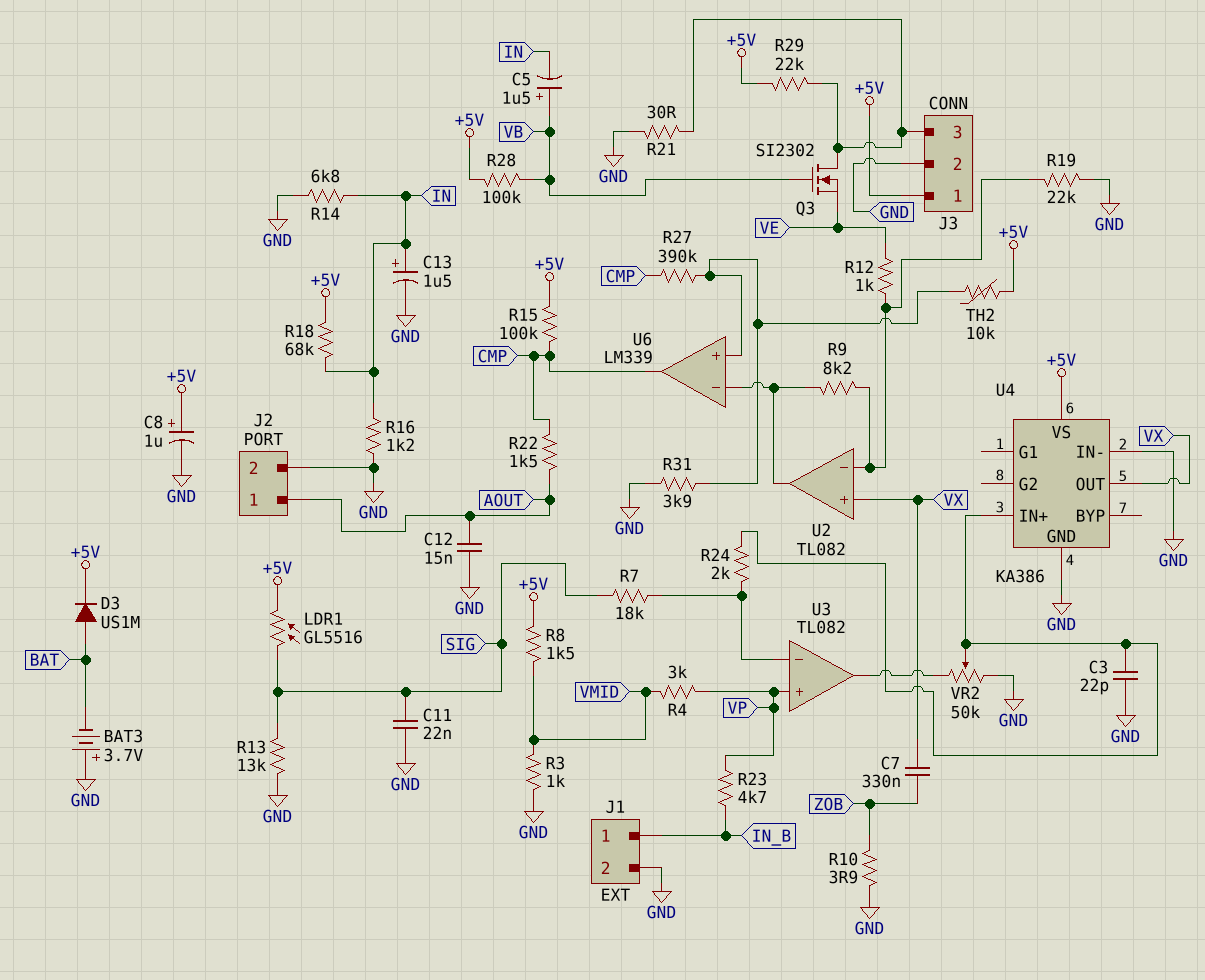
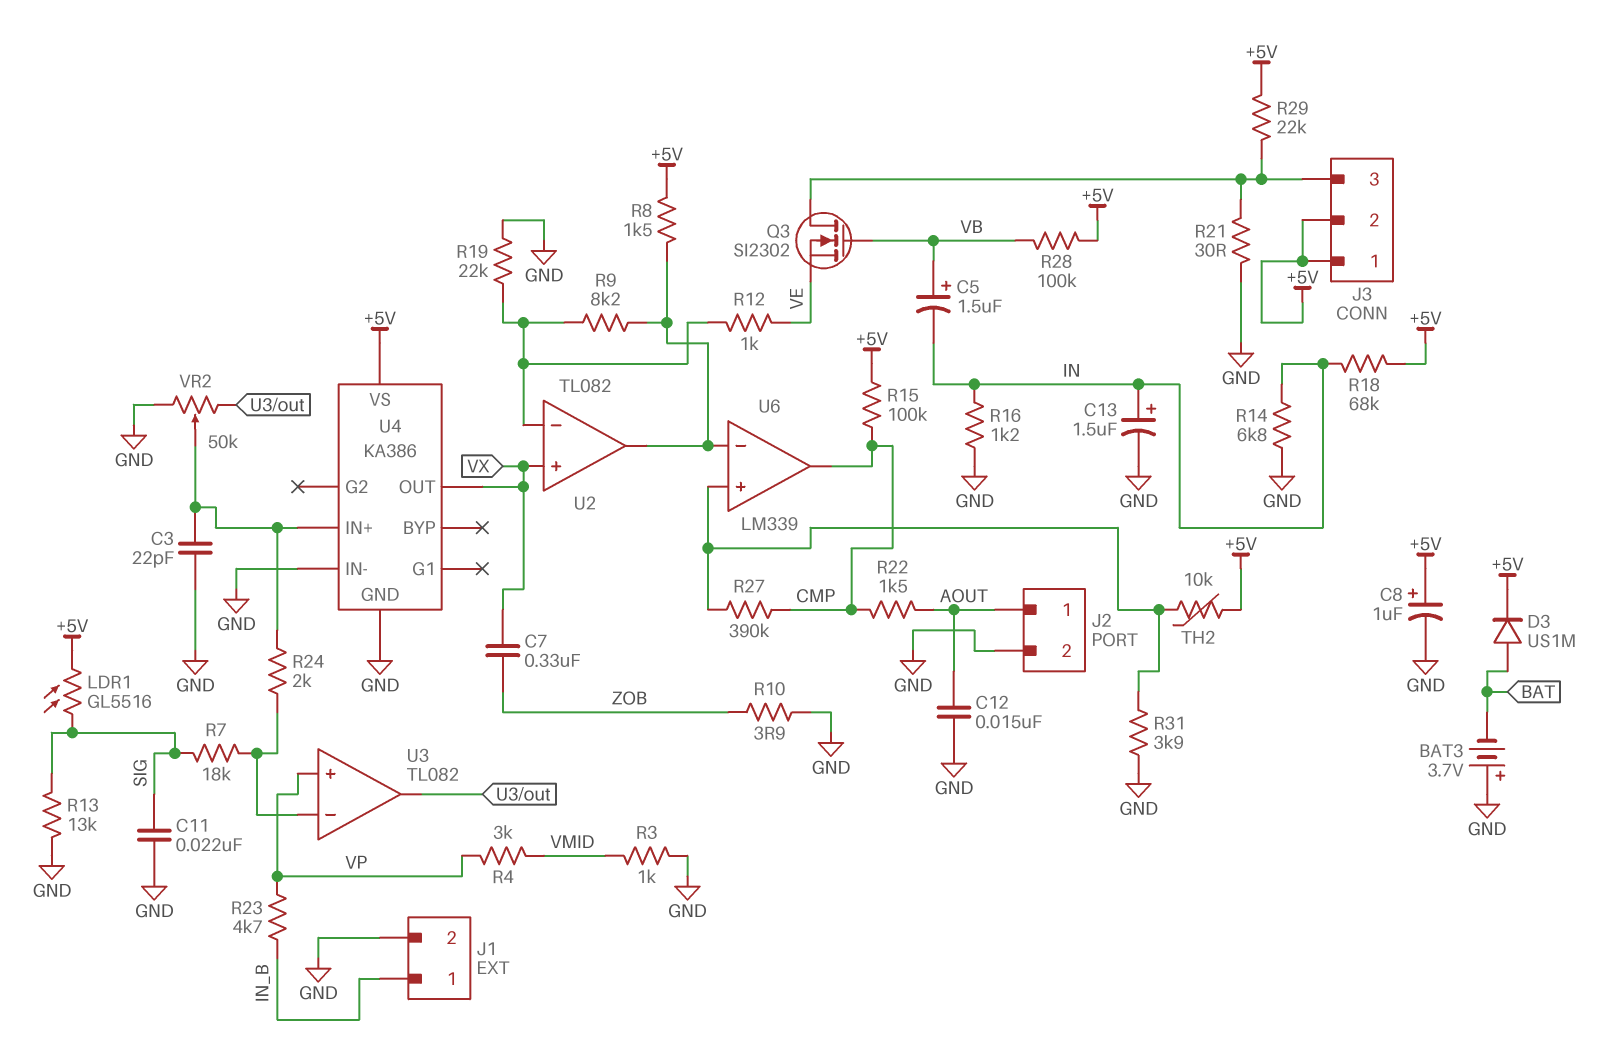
J3 pin 2: GND -> +5V
R8: 1.5k (+5V, VMID) -> 1.5k (+5V, U2/out)

